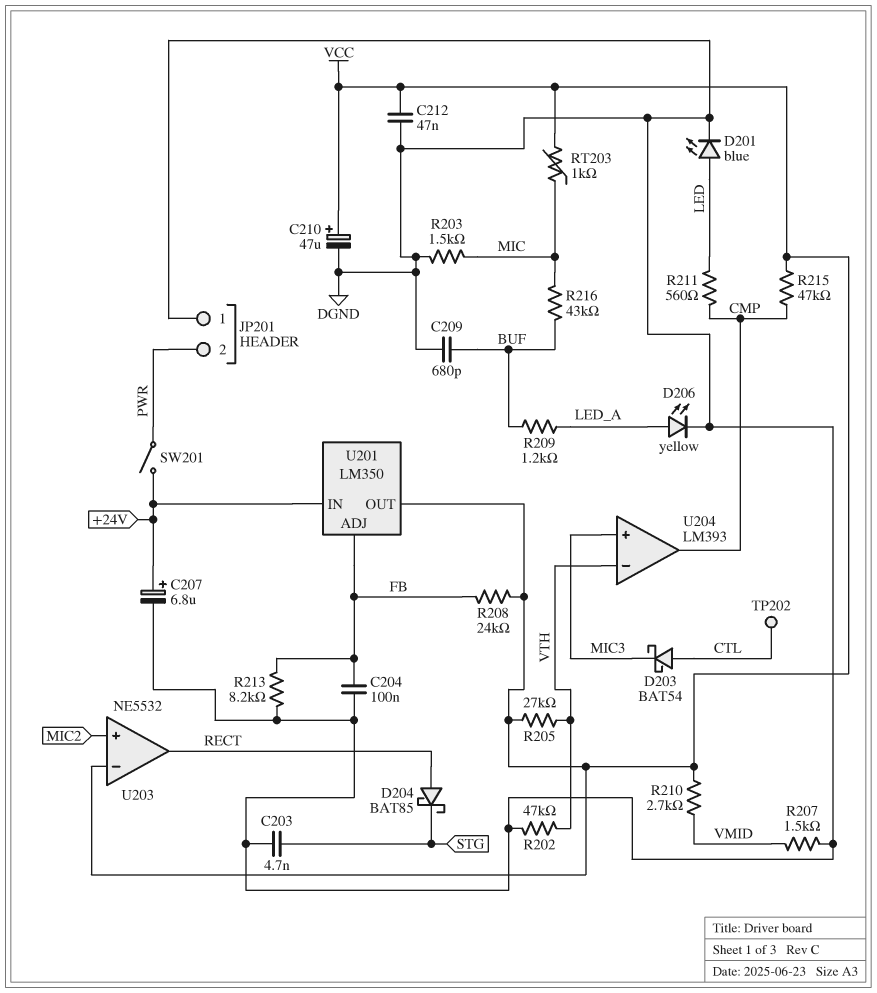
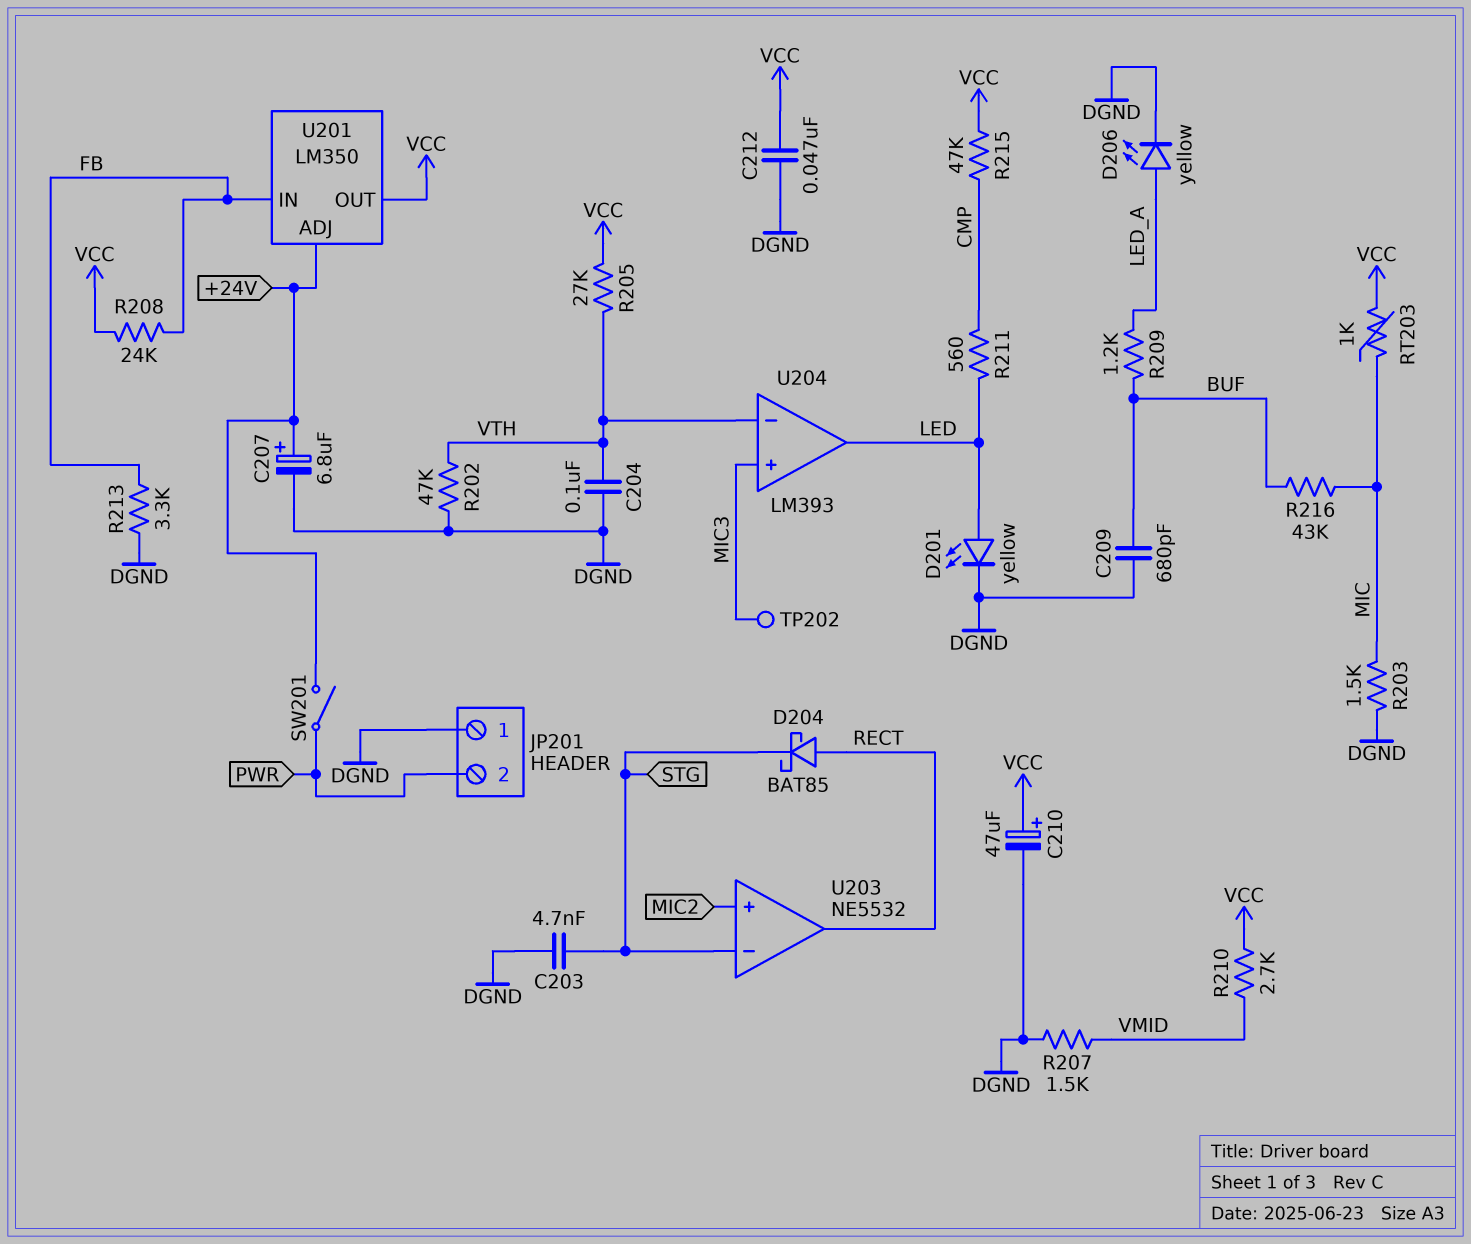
C204: 100nF (DGND, FB) -> 100nF (DGND, VTH)
D201: LED blue (A LED, K DGND) -> LED yellow (A LED, K DGND)
D203: schottky BAT54 (A CTL, K MIC3) -> none
R213: 8.2k (DGND, FB) -> 3.3k (DGND, FB)
TP202: test point (CTL) -> test point (MIC3)
U201 pin ADJ: FB -> +24V
U201 pin IN: +24V -> FB
U203 pin in-: VCC -> STG
U204 pin out: CMP -> LED

